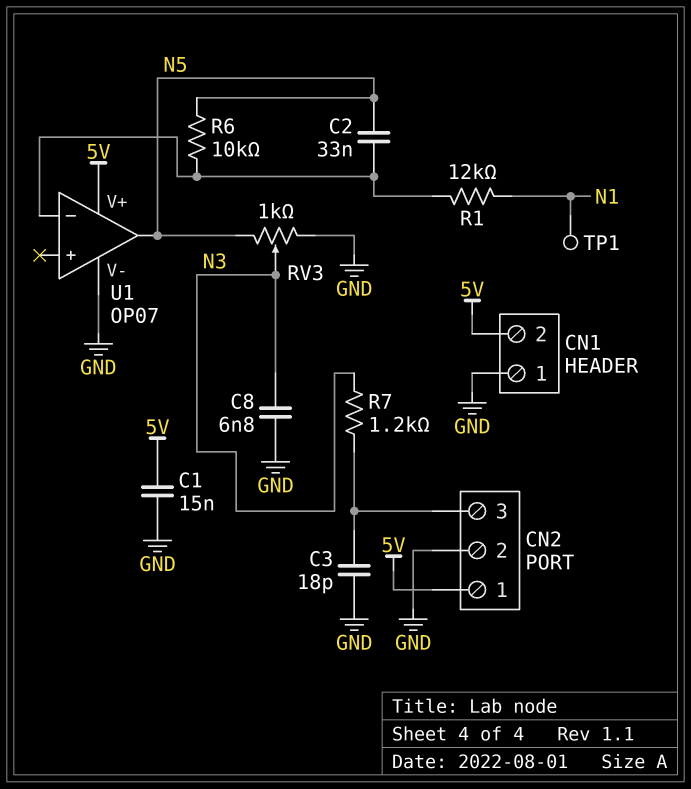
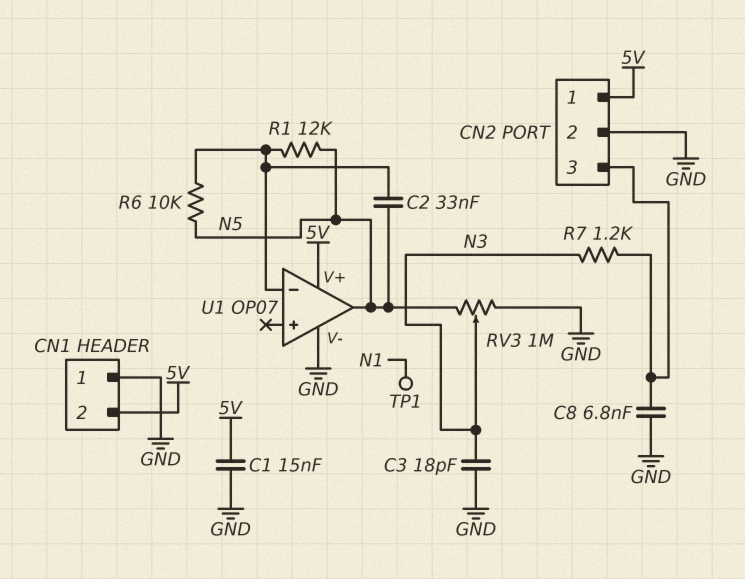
C3: 18pF (CN2/3, GND) -> 18pF (GND, N3)
C8: 6.8nF (GND, N3) -> 6.8nF (CN2/3, GND)
R1: 12k (N1, U1/in-) -> 12k (N5, U1/in-)
RV3: 1k (GND, N5, wiper N3) -> 1M (GND, N5, wiper N3)

